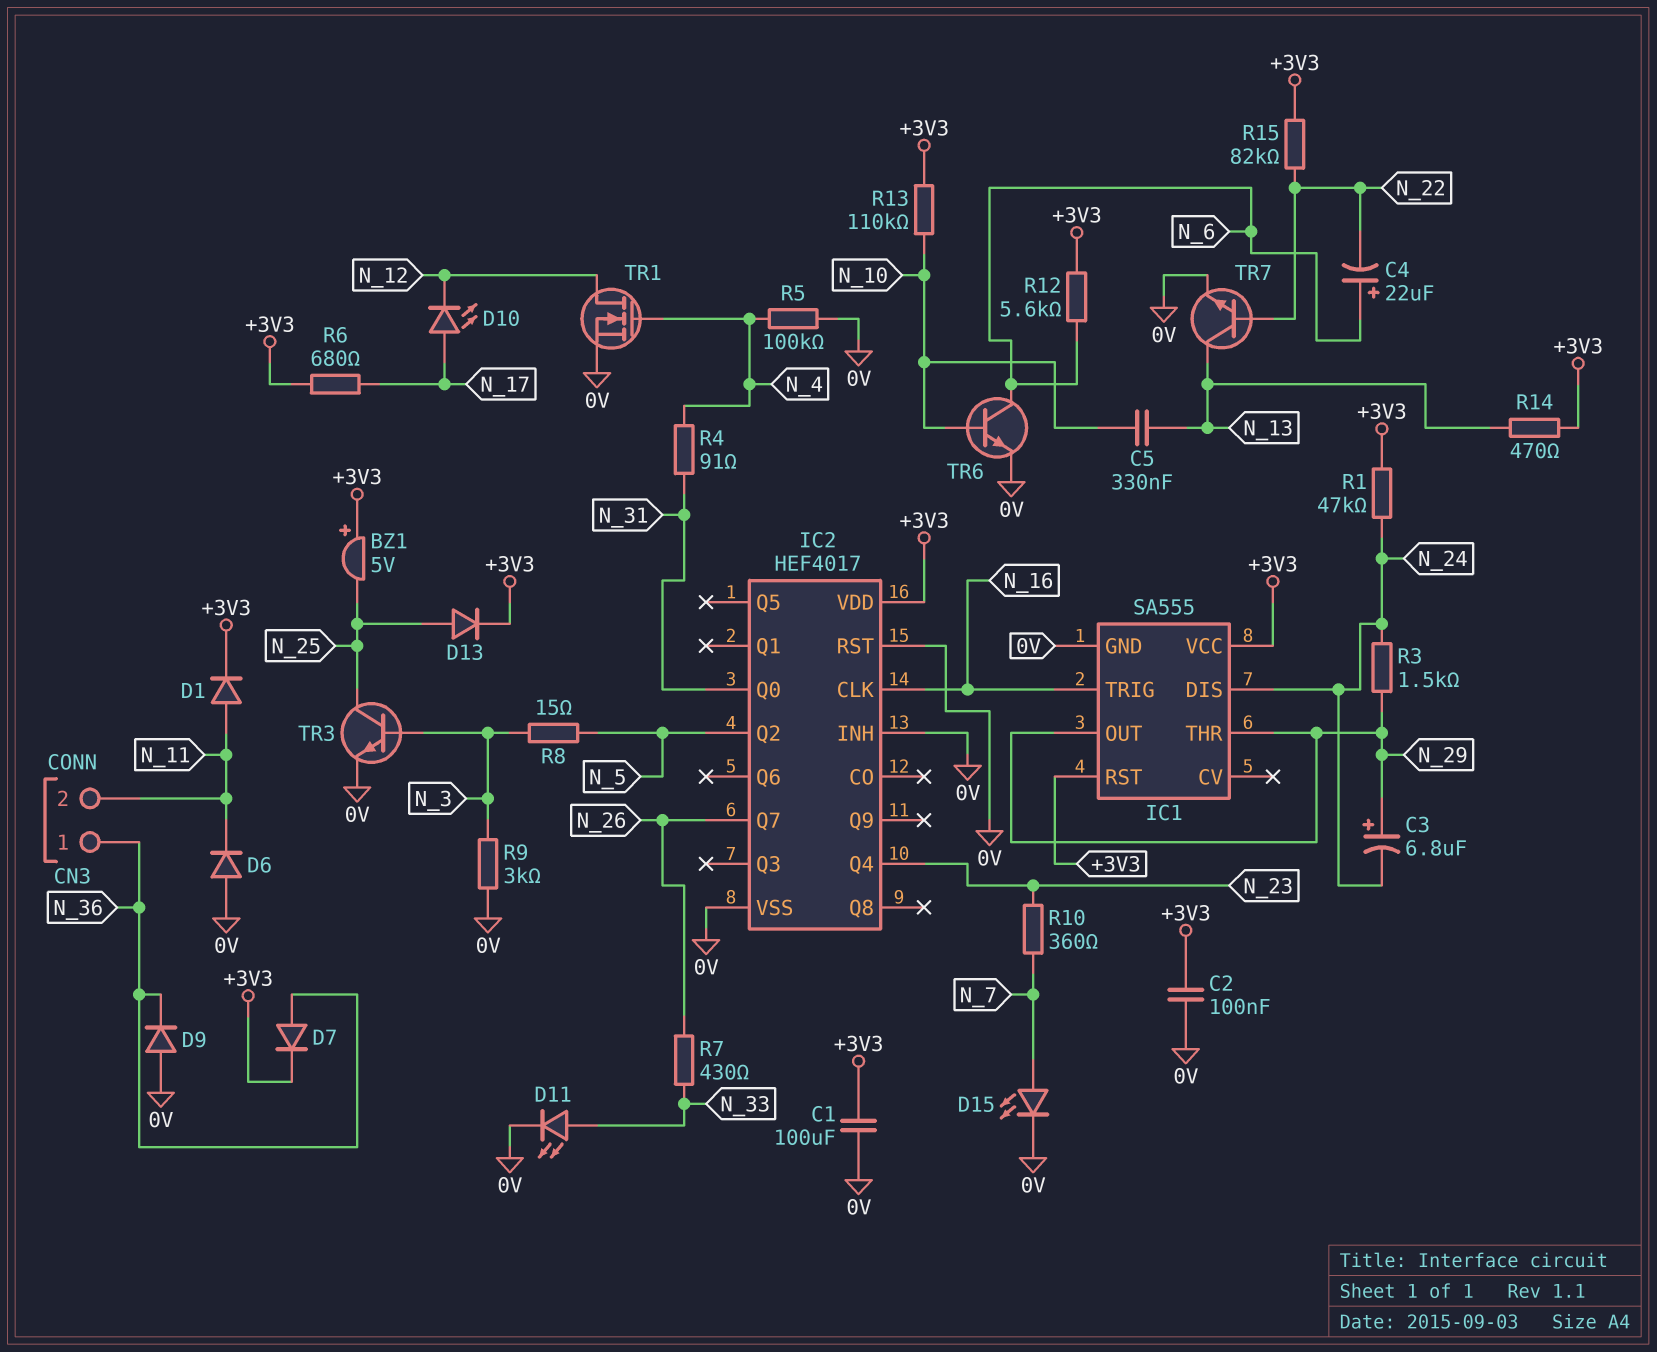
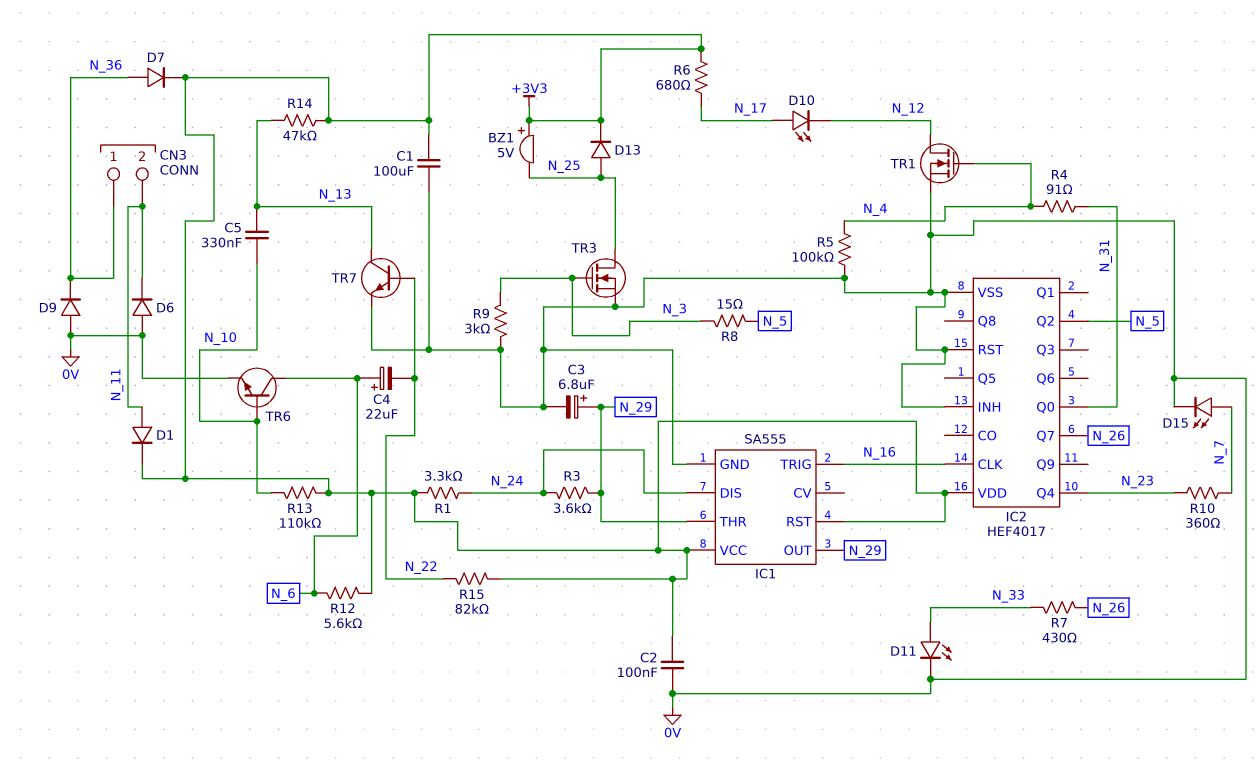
C3: 6.8uF (plus N_29, minus N_24) -> 6.8uF (plus N_29, minus 0V)
R1: 47k (+3V3, N_24) -> 3.3k (+3V3, N_24)
R3: 1.5k (N_24, N_29) -> 3.6k (N_24, N_29)
R14: 470 (+3V3, N_13) -> 47k (+3V3, N_13)
TR3: NPN (B N_3, C N_25, E 0V) -> NMOS (G N_3, D N_25, S 0V)

